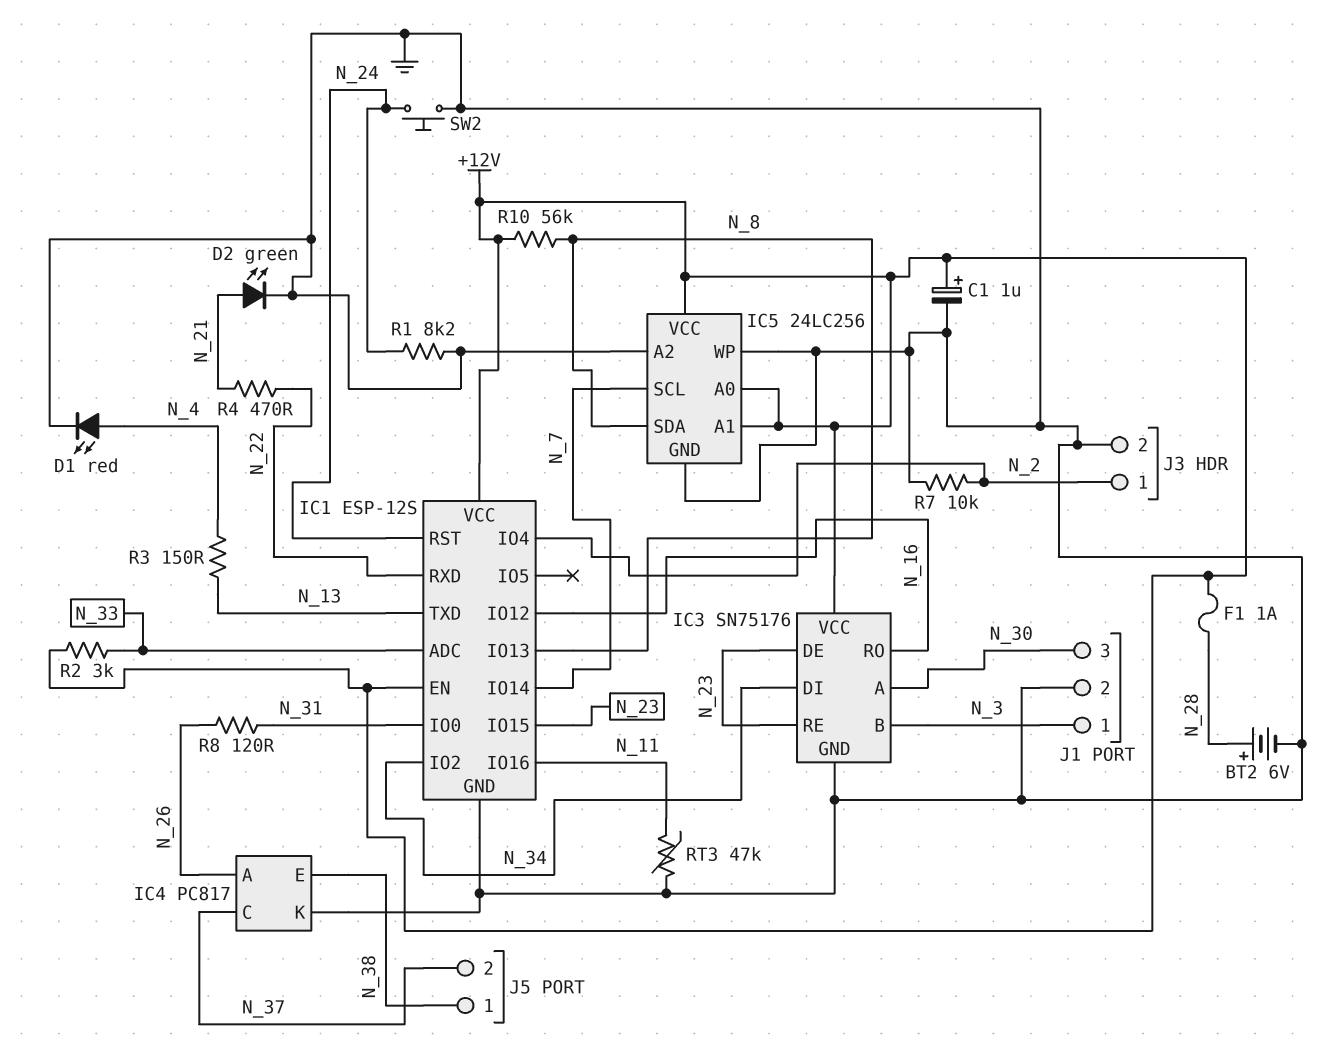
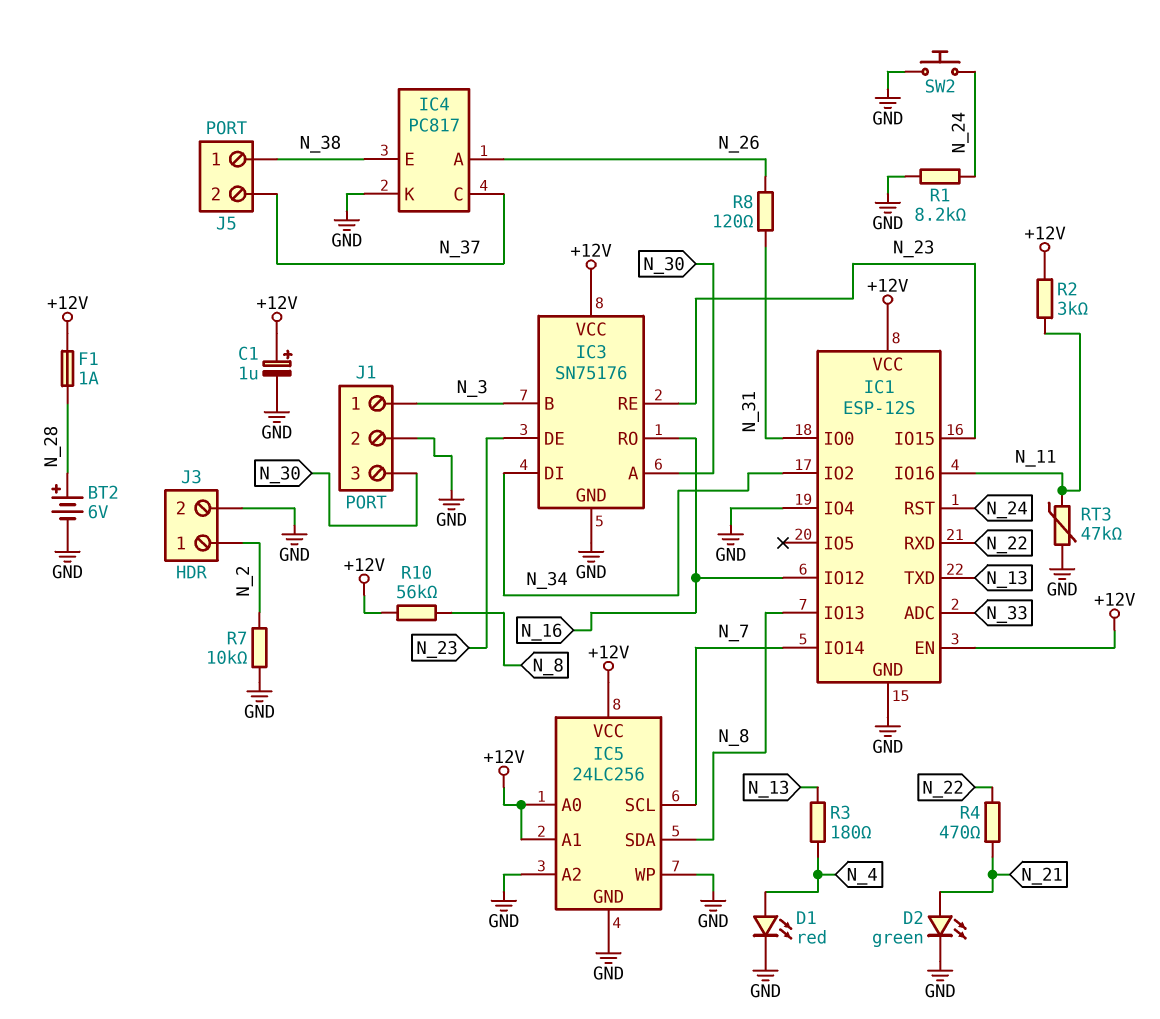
IC1 pin IO4: N_2 -> GND
R2: 3k (+12V, N_33) -> 3k (+12V, N_11)
R3: 150 (N_4, N_13) -> 180 (N_4, N_13)

